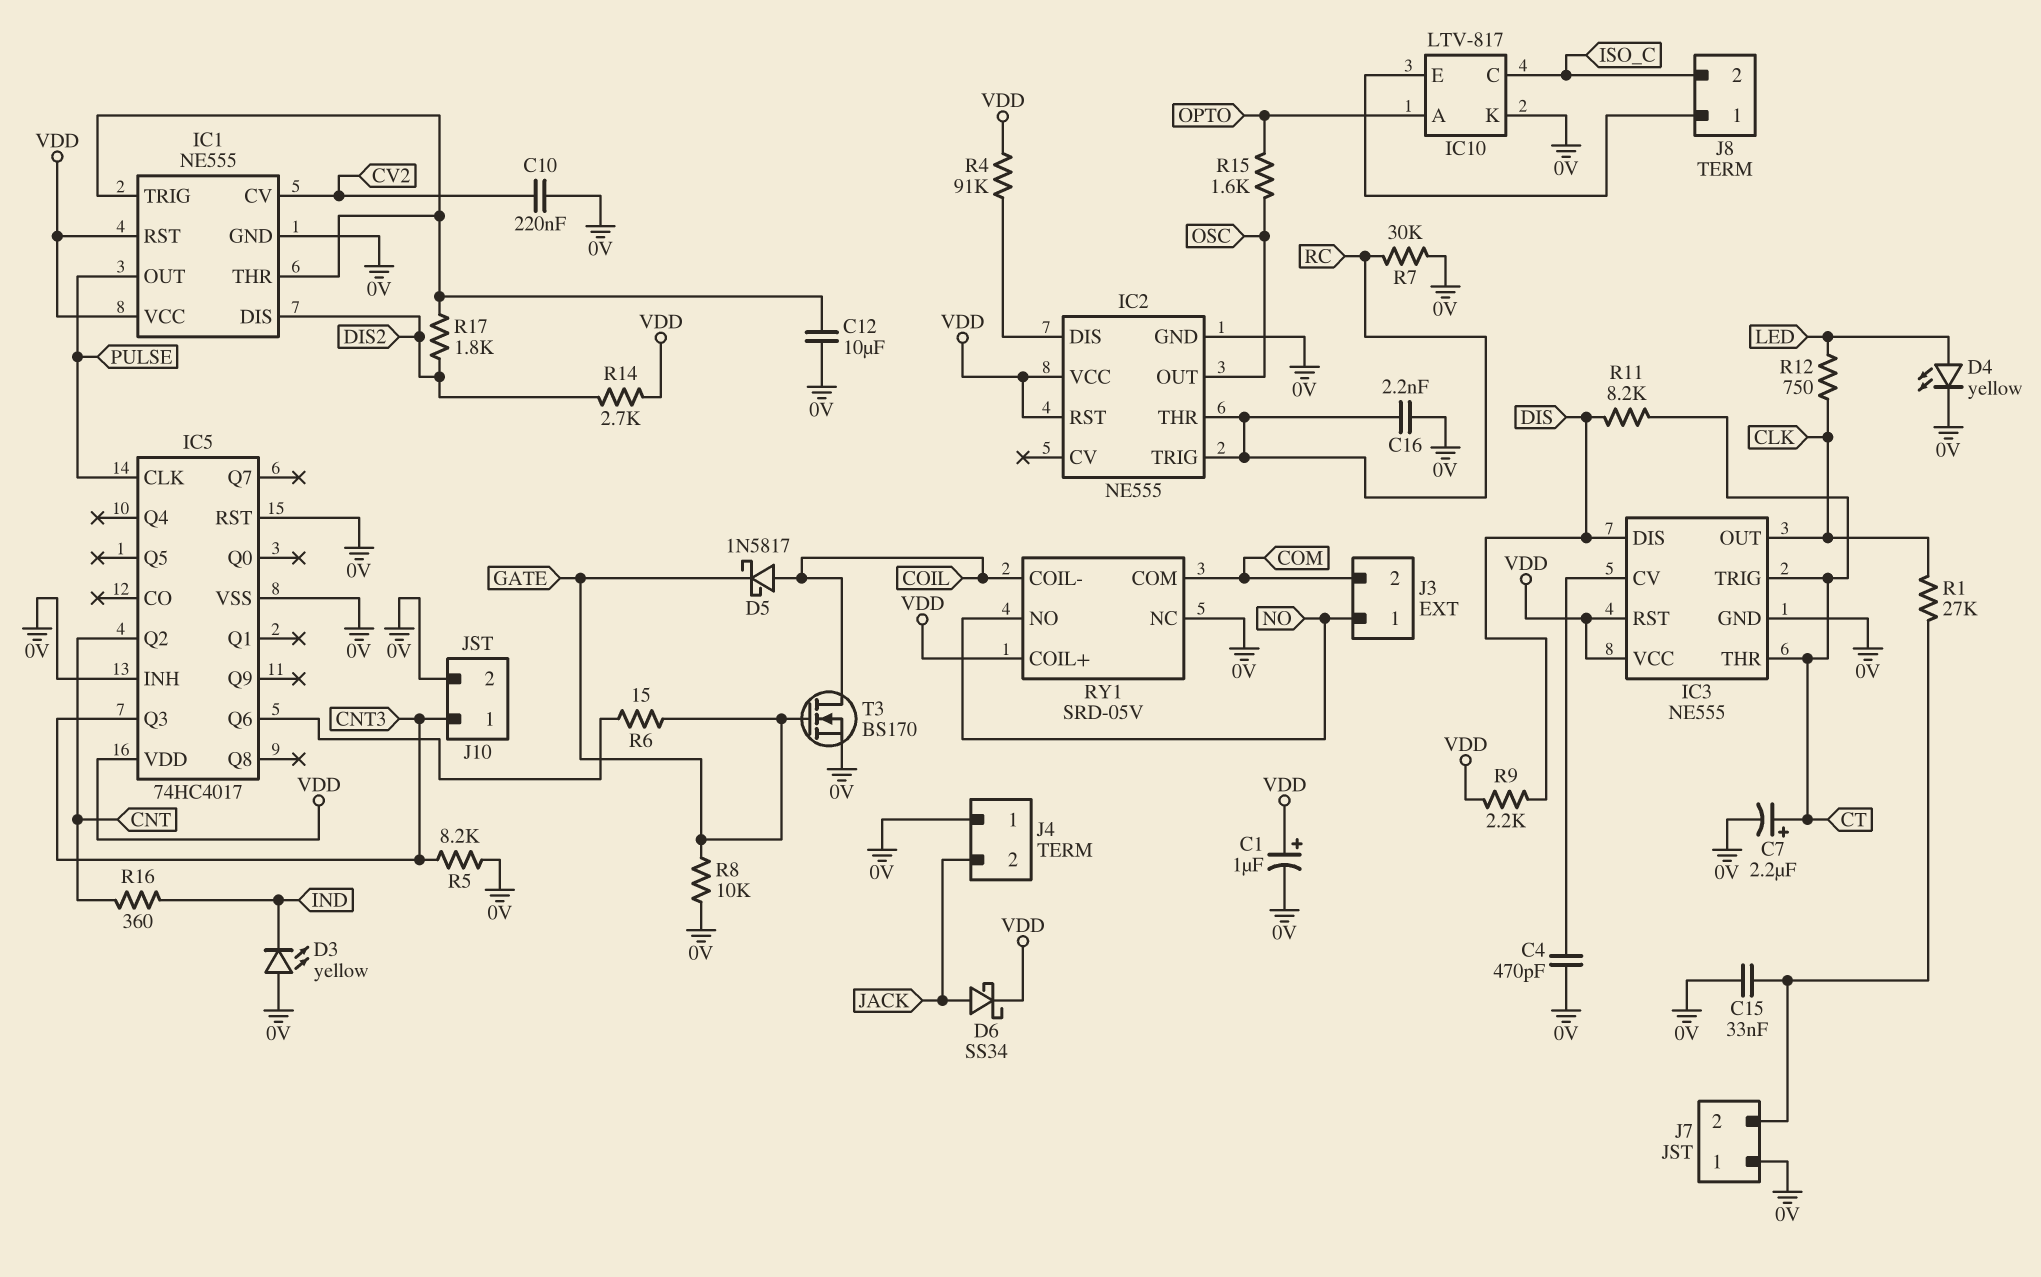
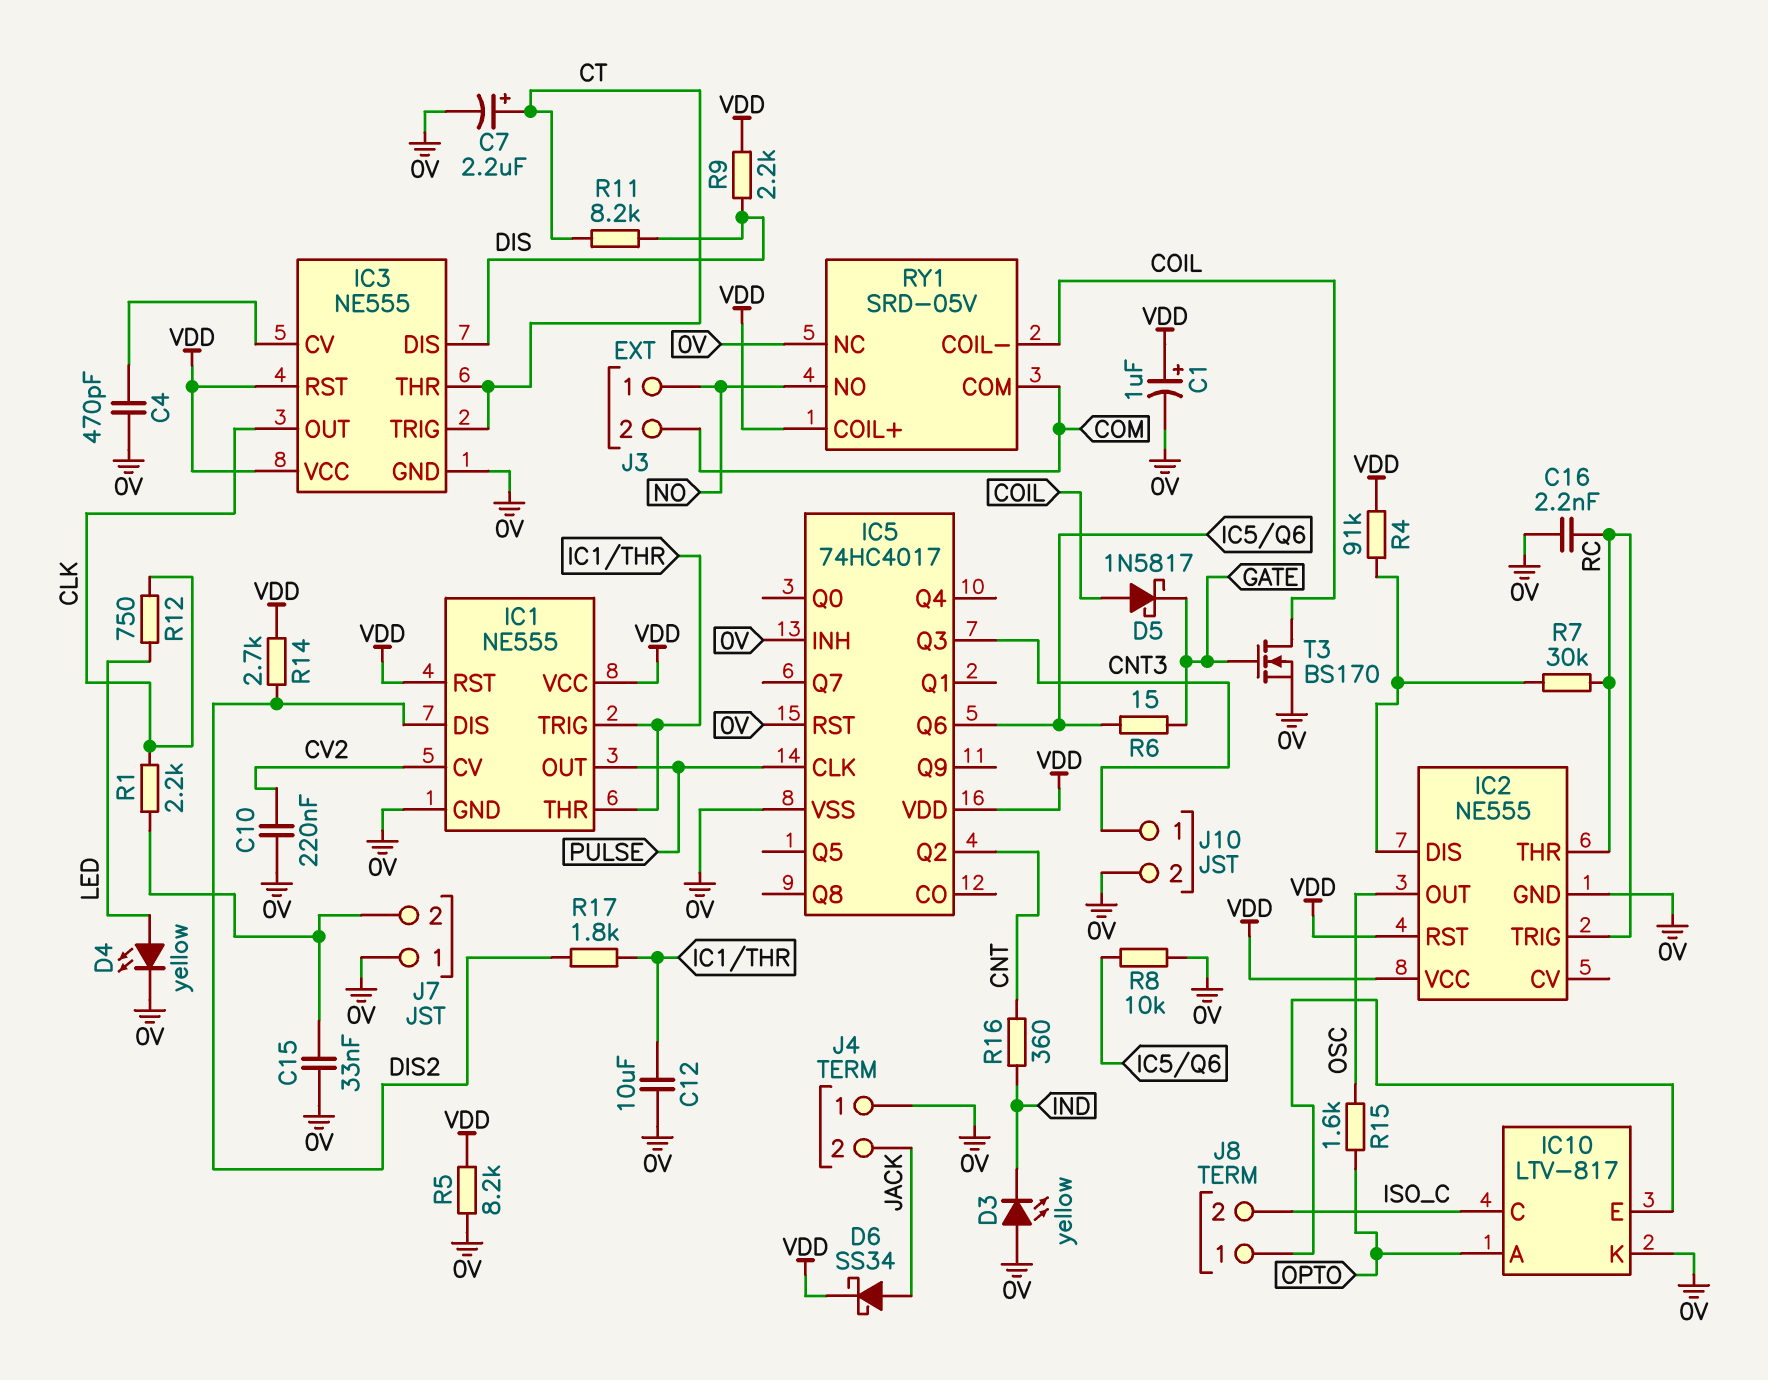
R1: 27k (CLK, J7/2) -> 2.2k (CLK, J7/2)
R5: 8.2k (0V, CNT3) -> 8.2k (0V, VDD)
R7: 30k (0V, RC) -> 30k (IC2/DIS, RC)
R8: 10k (0V, GATE) -> 10k (0V, IC5/Q6)

